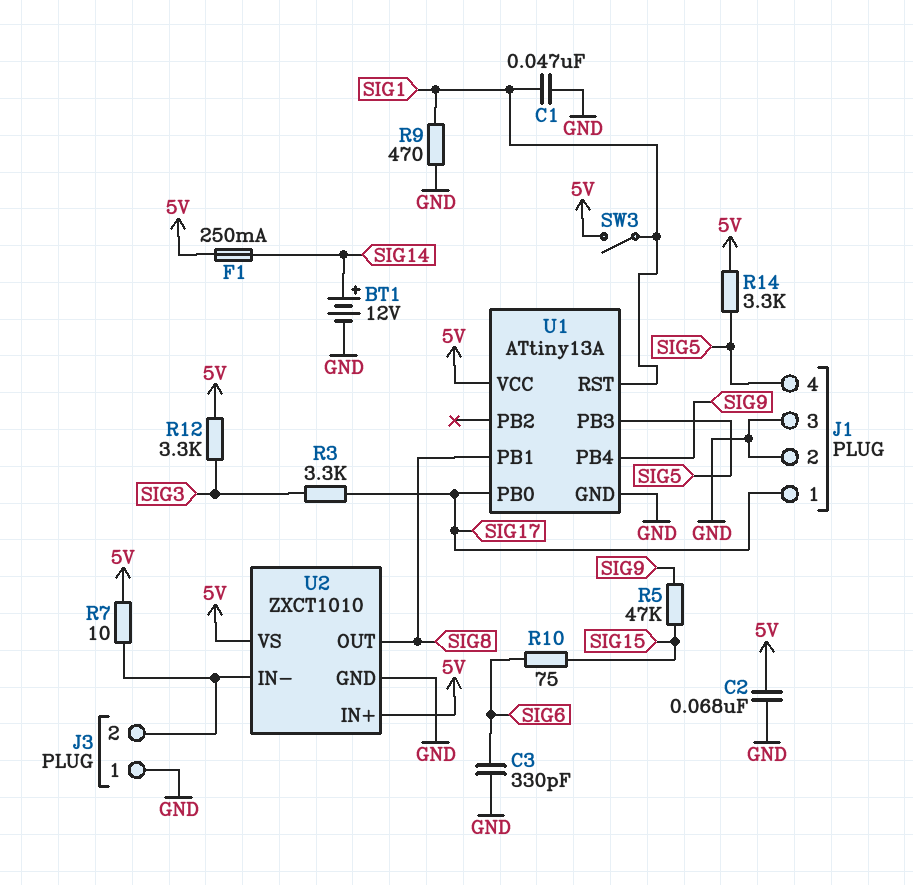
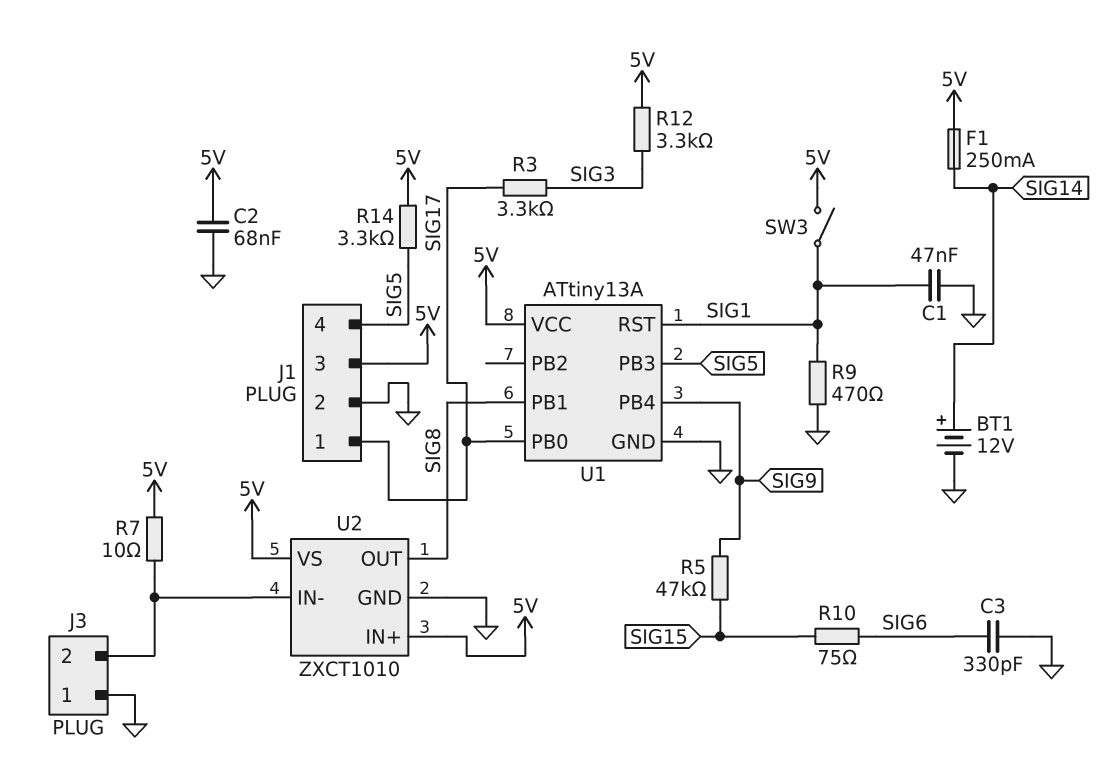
J1 pin 3: GND -> 5V

